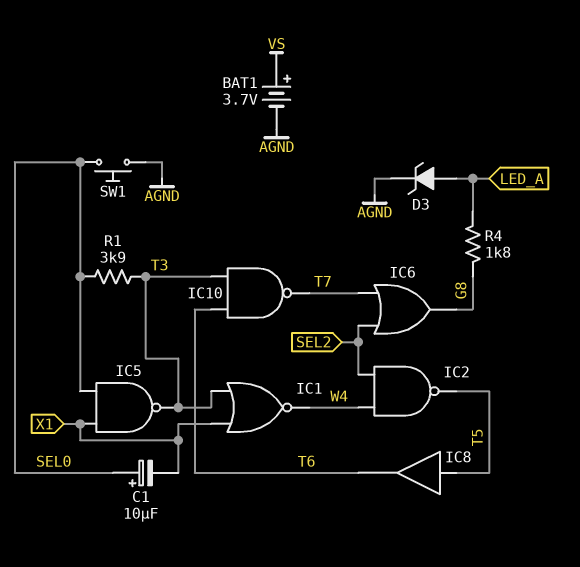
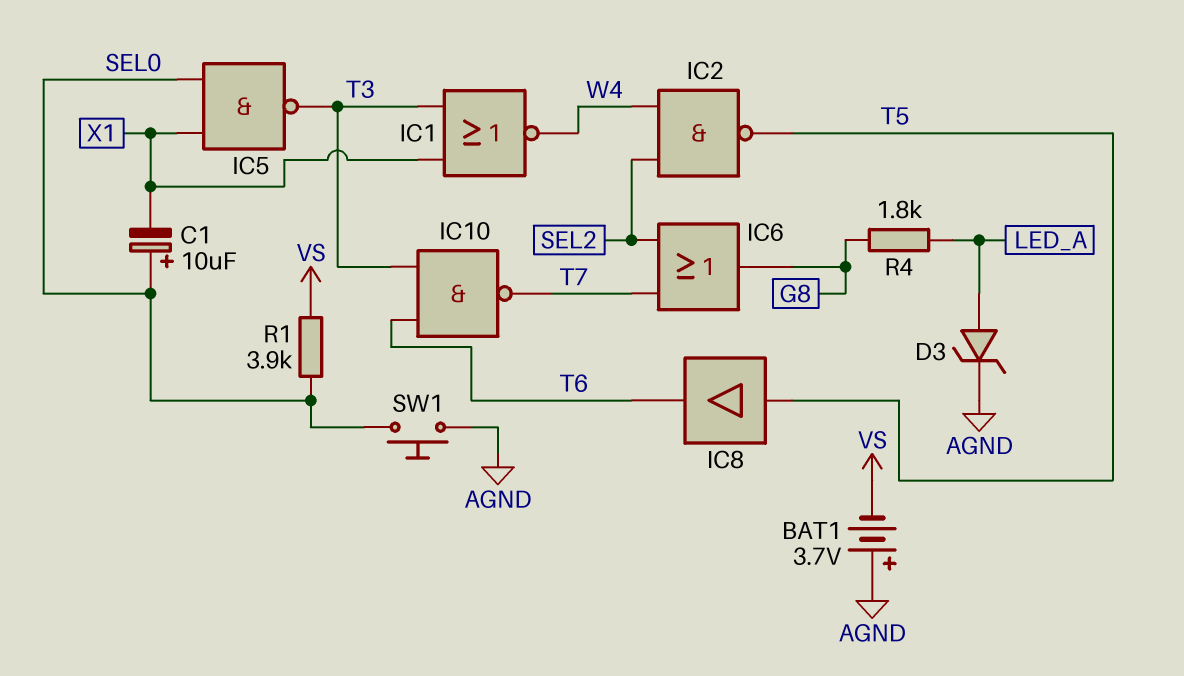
BAT1: 3.7V (plus VS, minus AGND) -> 3.7V (plus AGND, minus VS)
R1: 3.9k (SEL0, T3) -> 3.9k (SEL0, VS)

